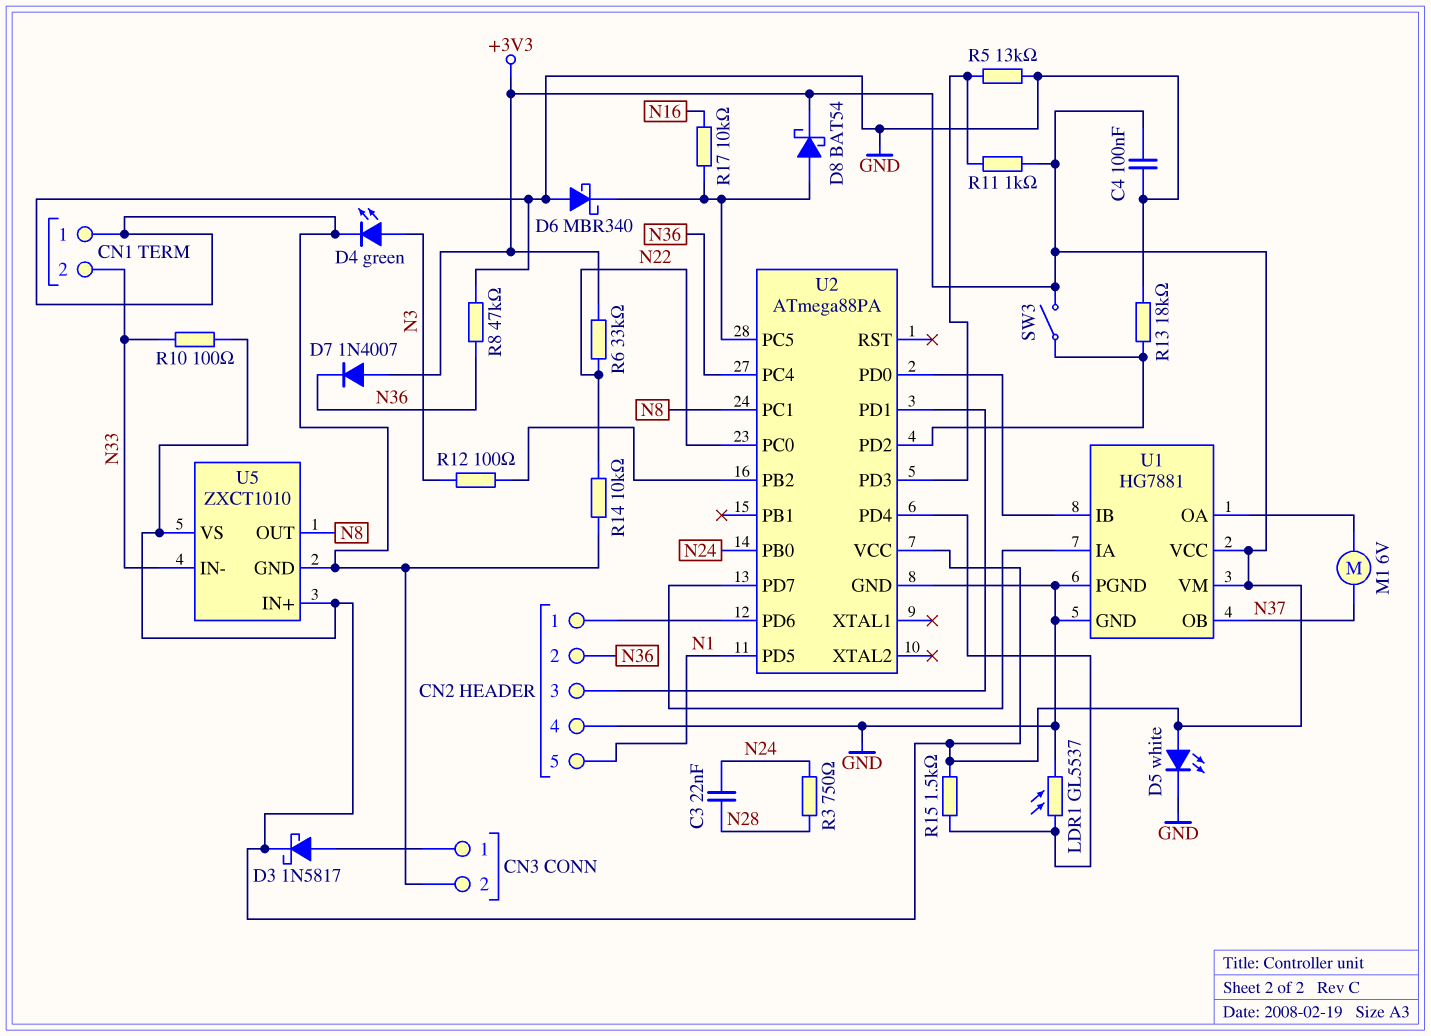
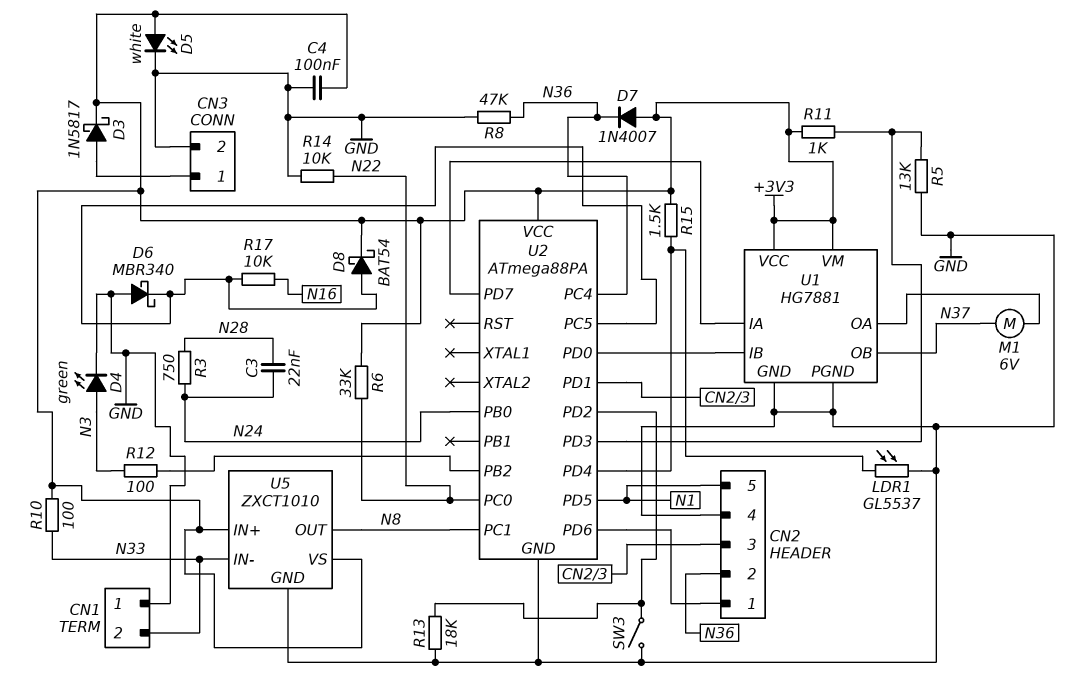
SW3: switch (+3V3, U2/PD2) -> switch (GND, U2/PD2)

